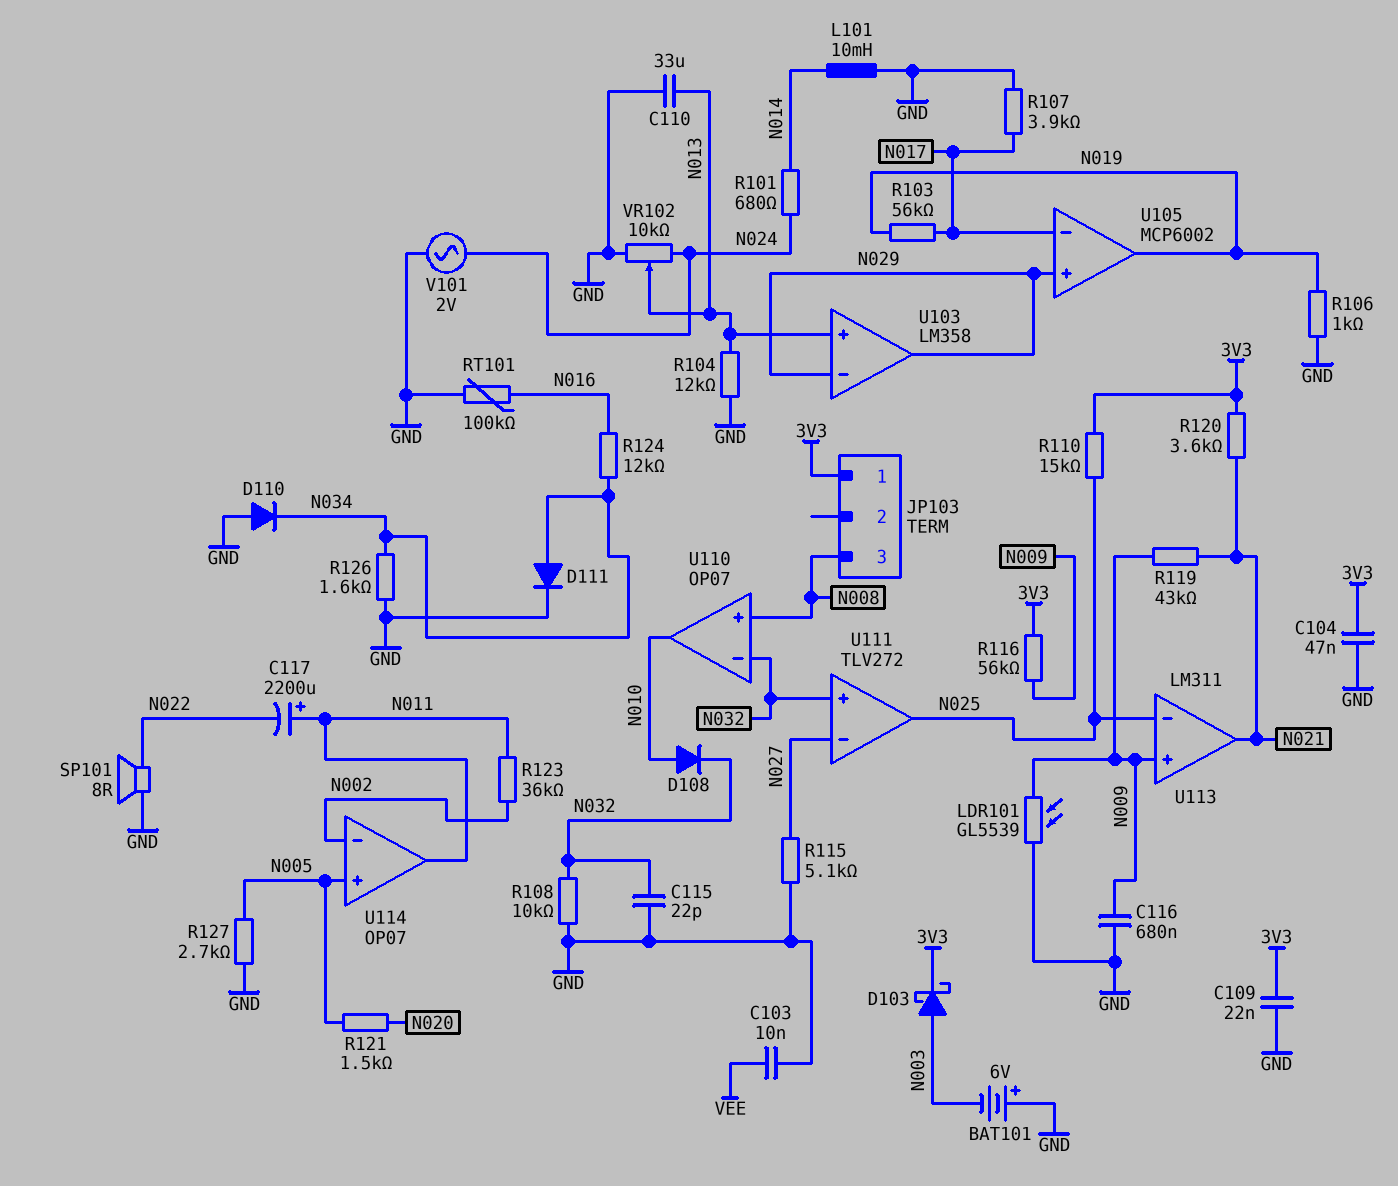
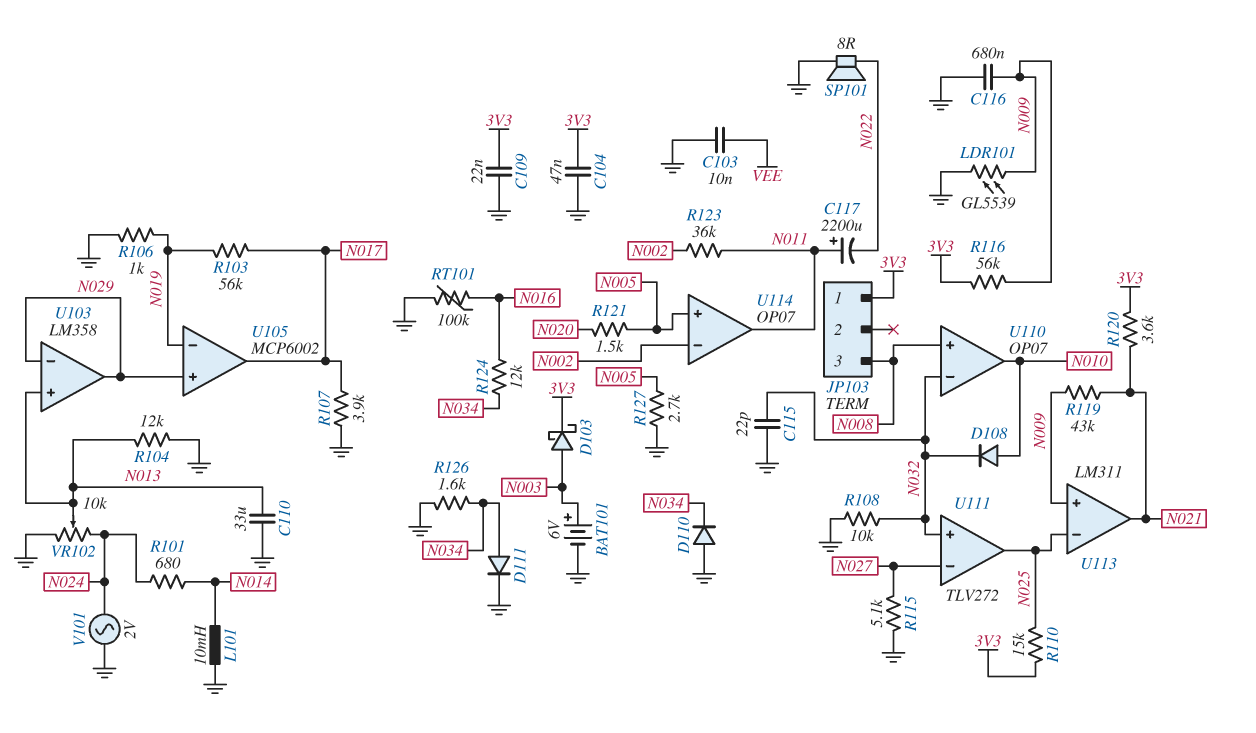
BAT101: 6V (plus GND, minus N003) -> 6V (plus N003, minus GND)
U105 pin in-: N017 -> N019
U105 pin out: N019 -> N017

